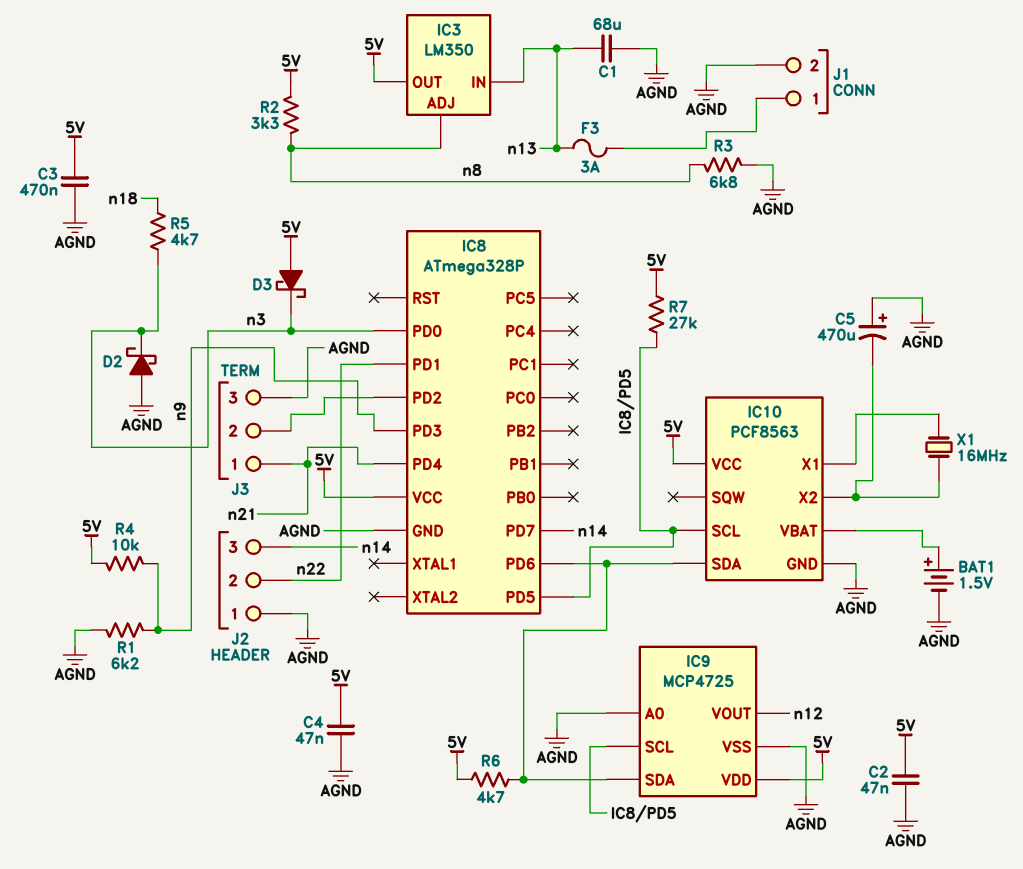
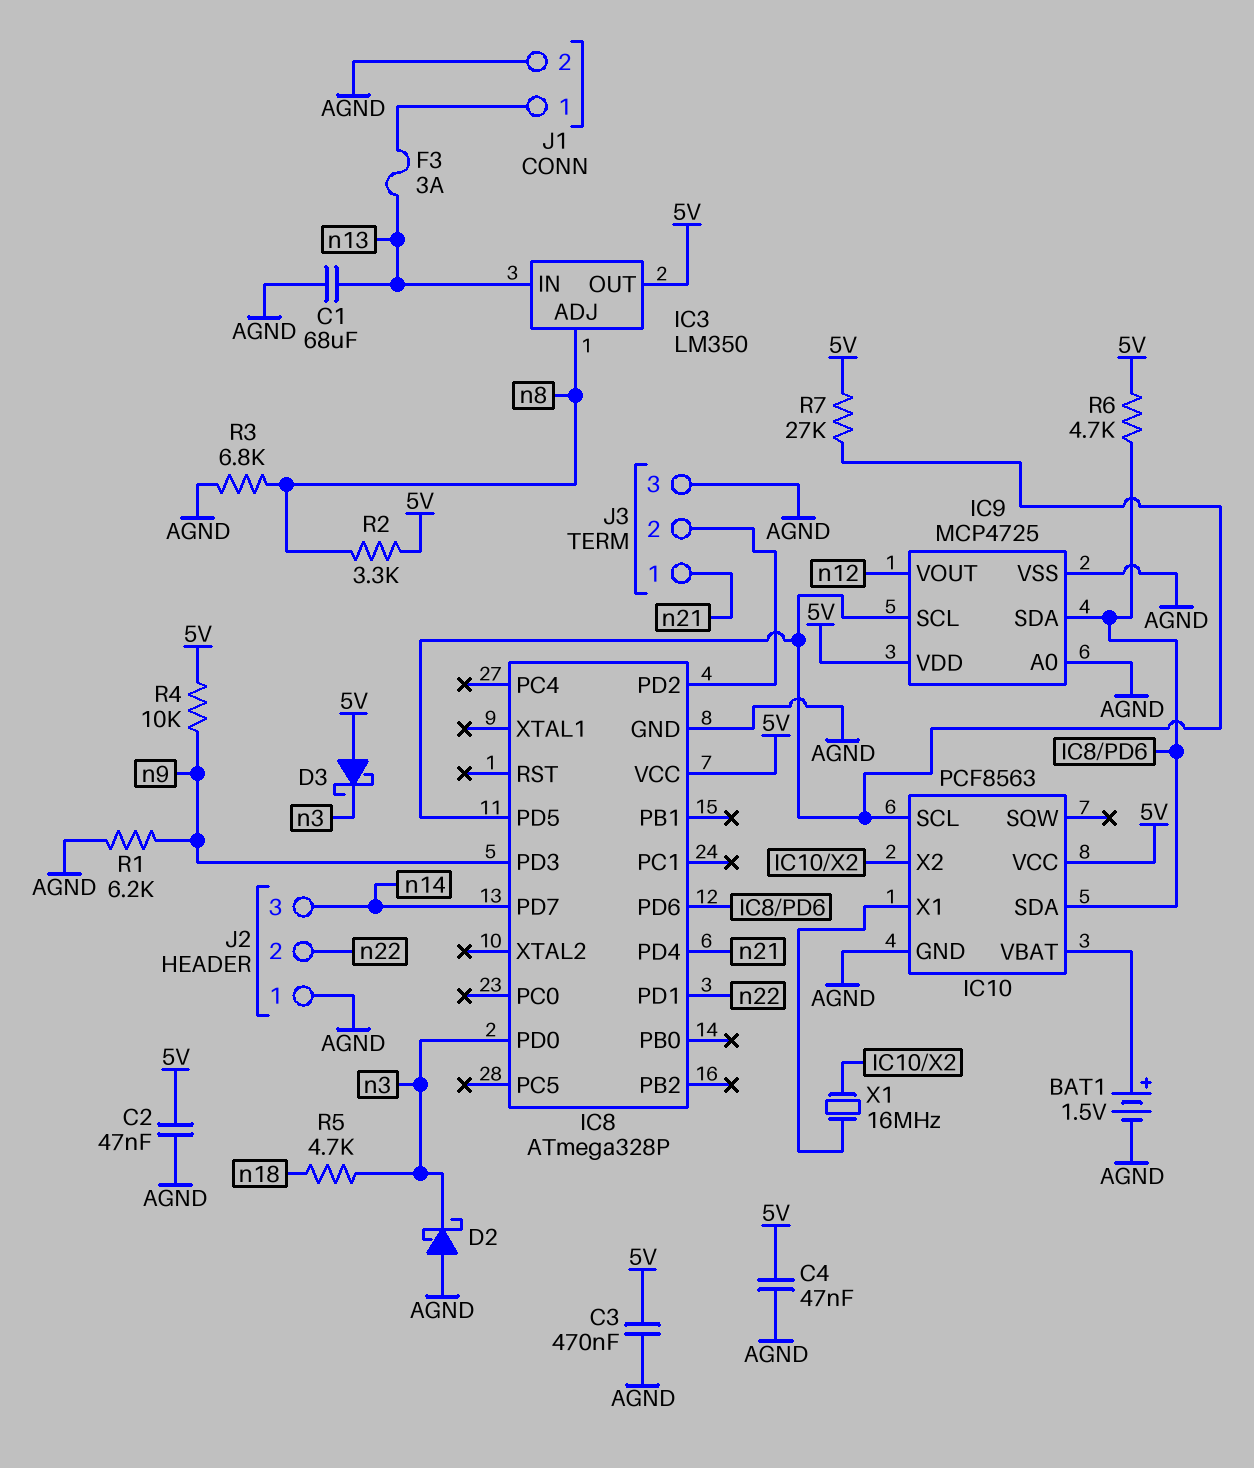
C5: 470uF (plus AGND, minus IC10/X2) -> none

